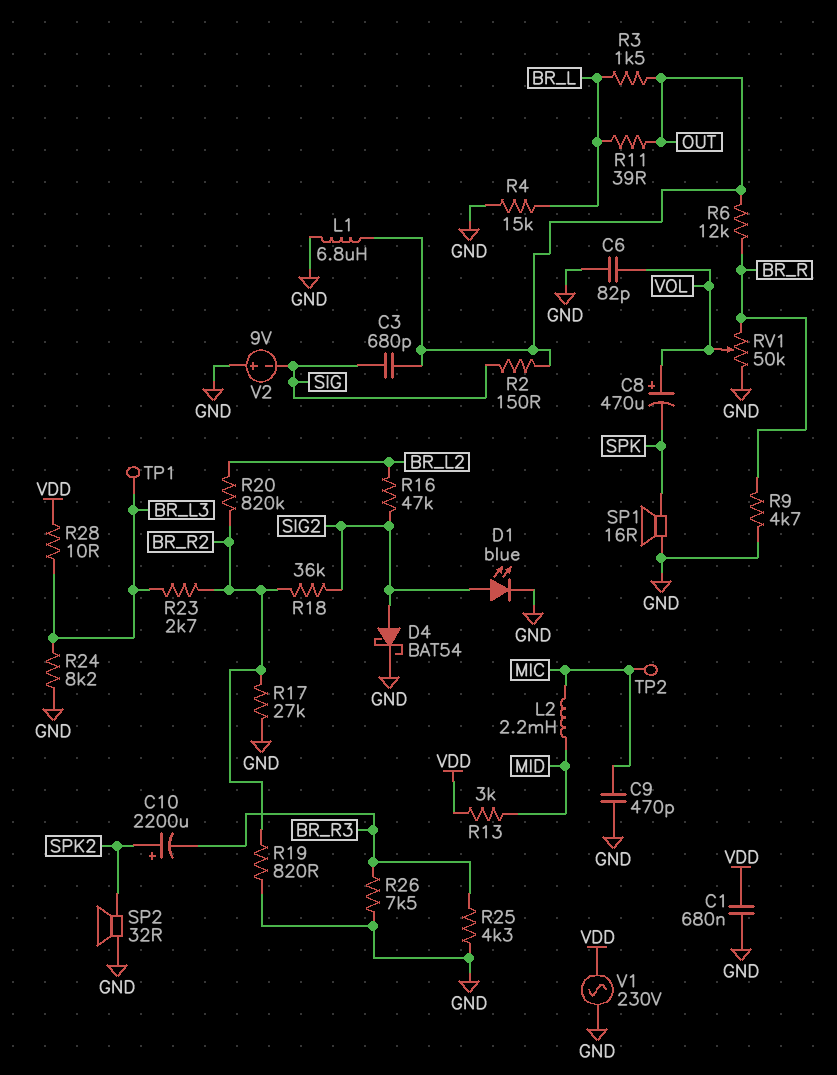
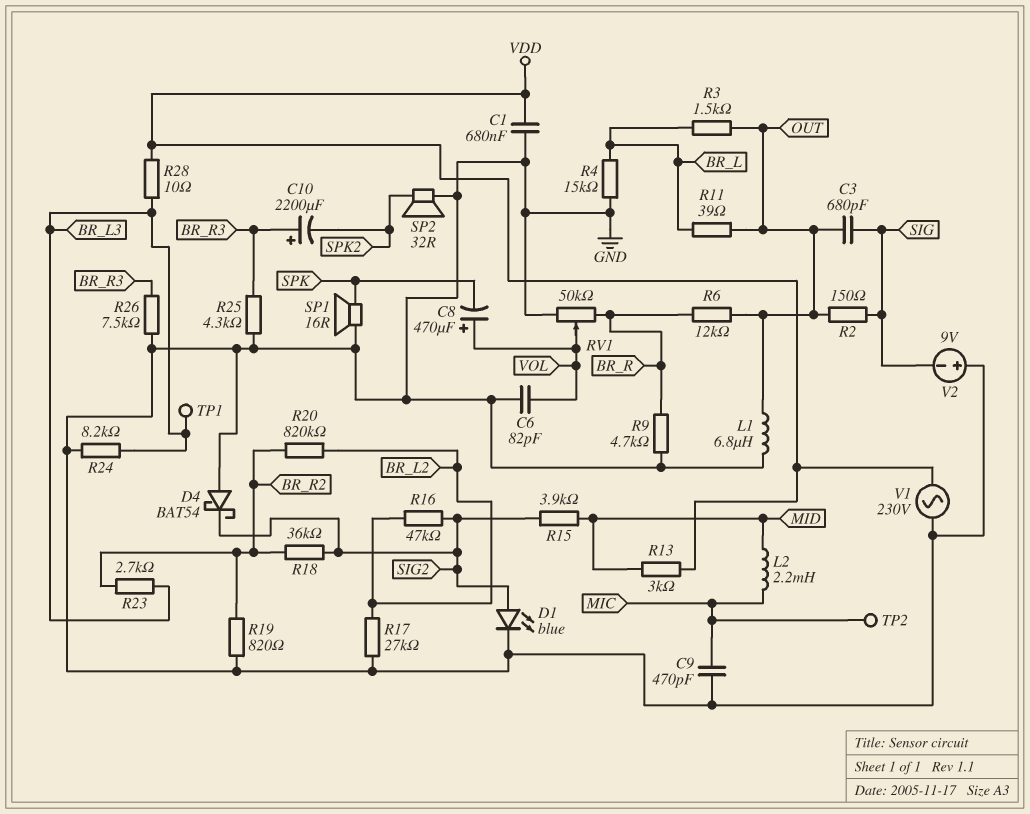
C10: 2200uF (plus SPK2, minus BR_R3) -> 2200uF (plus BR_R3, minus SPK2)
D4: schottky BAT54 (A SIG2, K GND) -> schottky BAT54 (A GND, K SIG2)
R15: none -> 3.9k (MID, SIG2)
R17: 27k (BR_R2, GND) -> 27k (BR_L2, GND)

